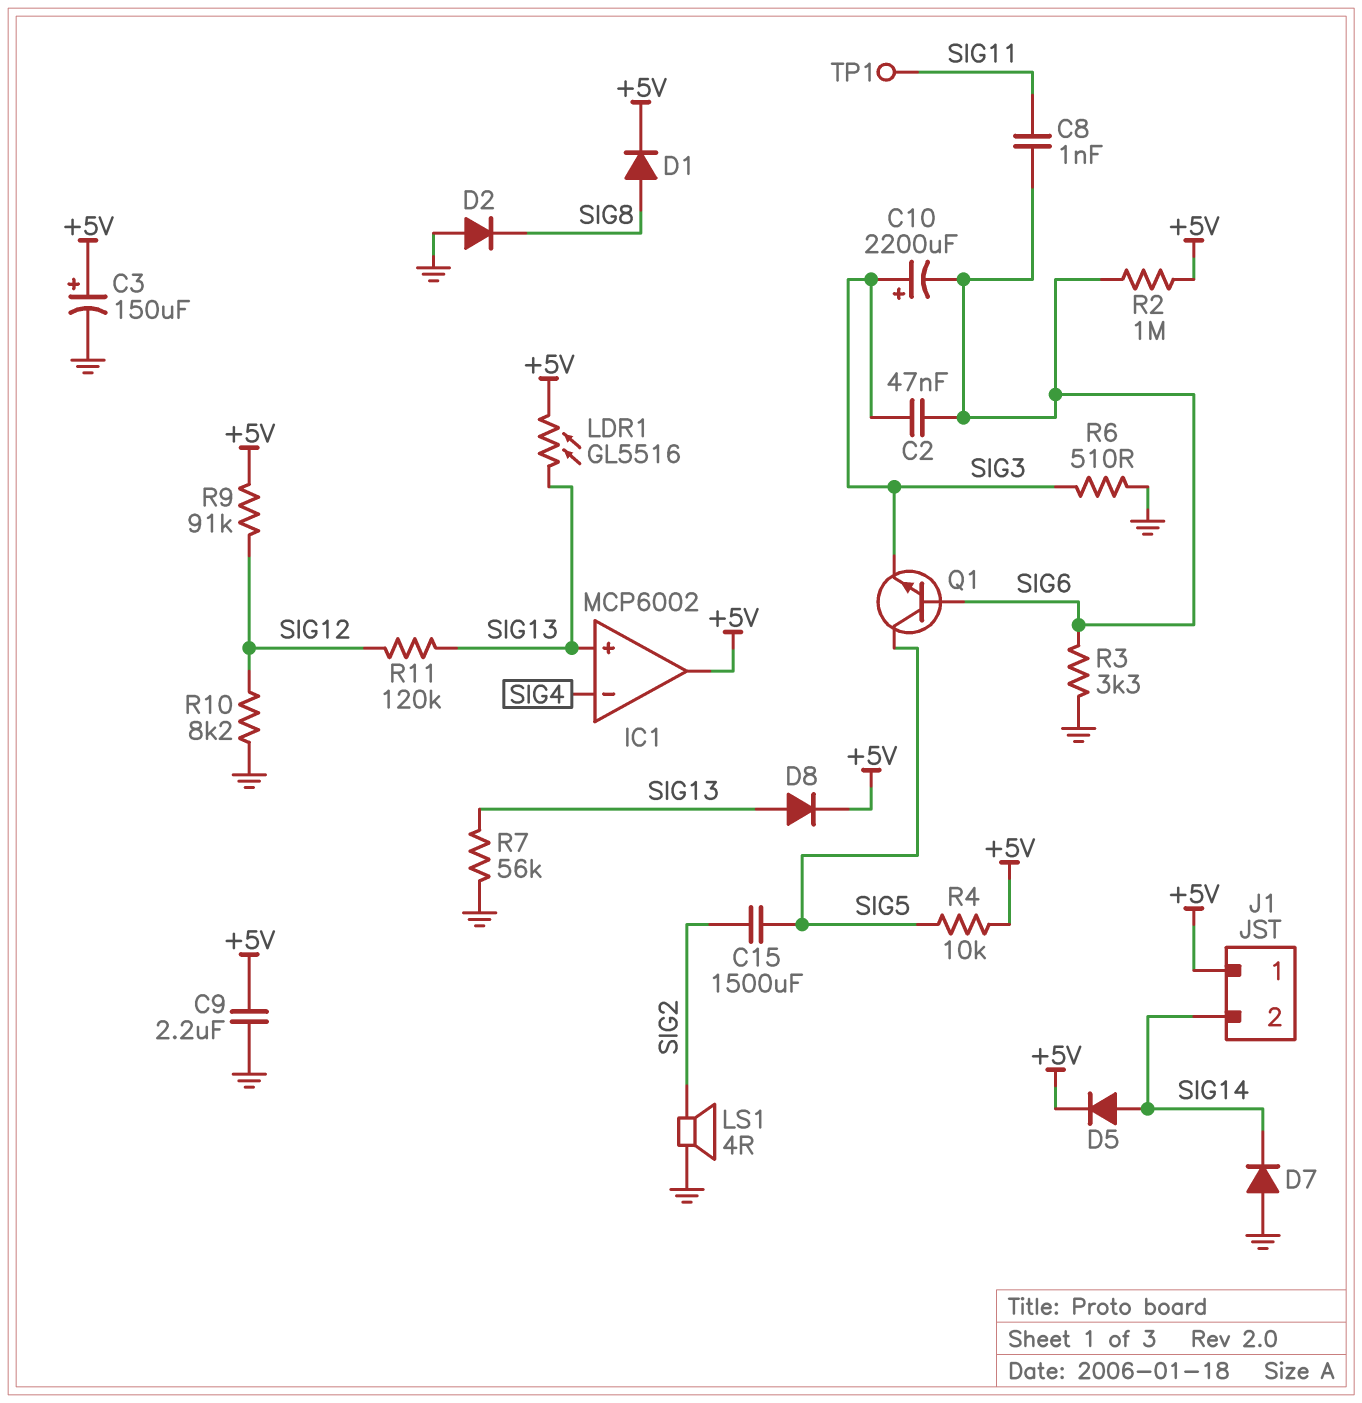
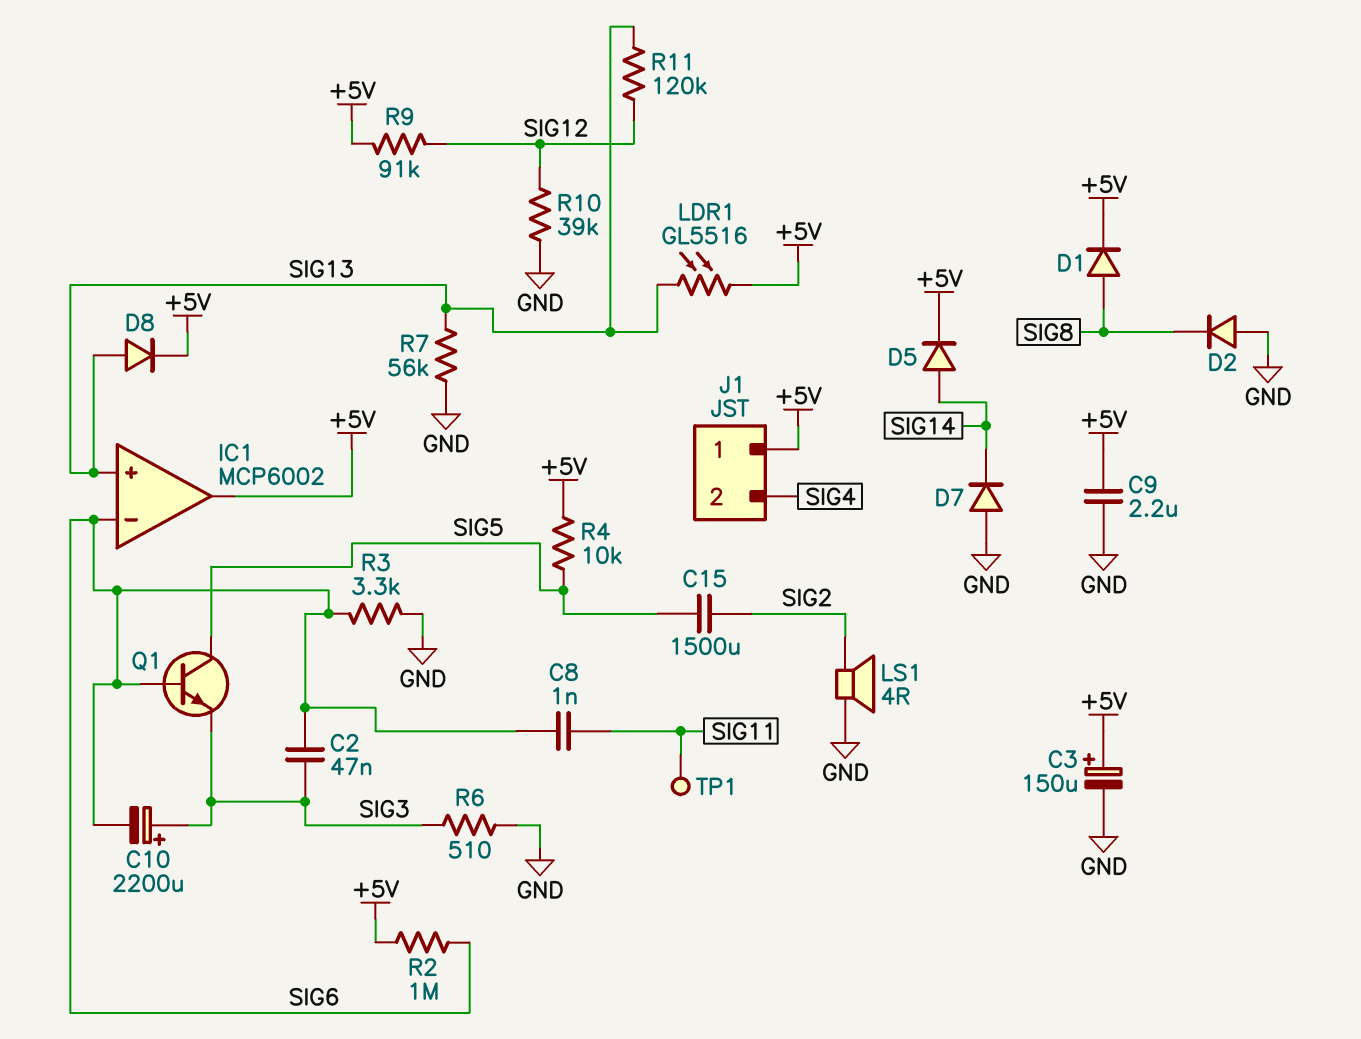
IC1 pin in-: SIG4 -> SIG6
J1 pin 2: SIG14 -> SIG4
R10: 8.2k (GND, SIG12) -> 39k (GND, SIG12)

